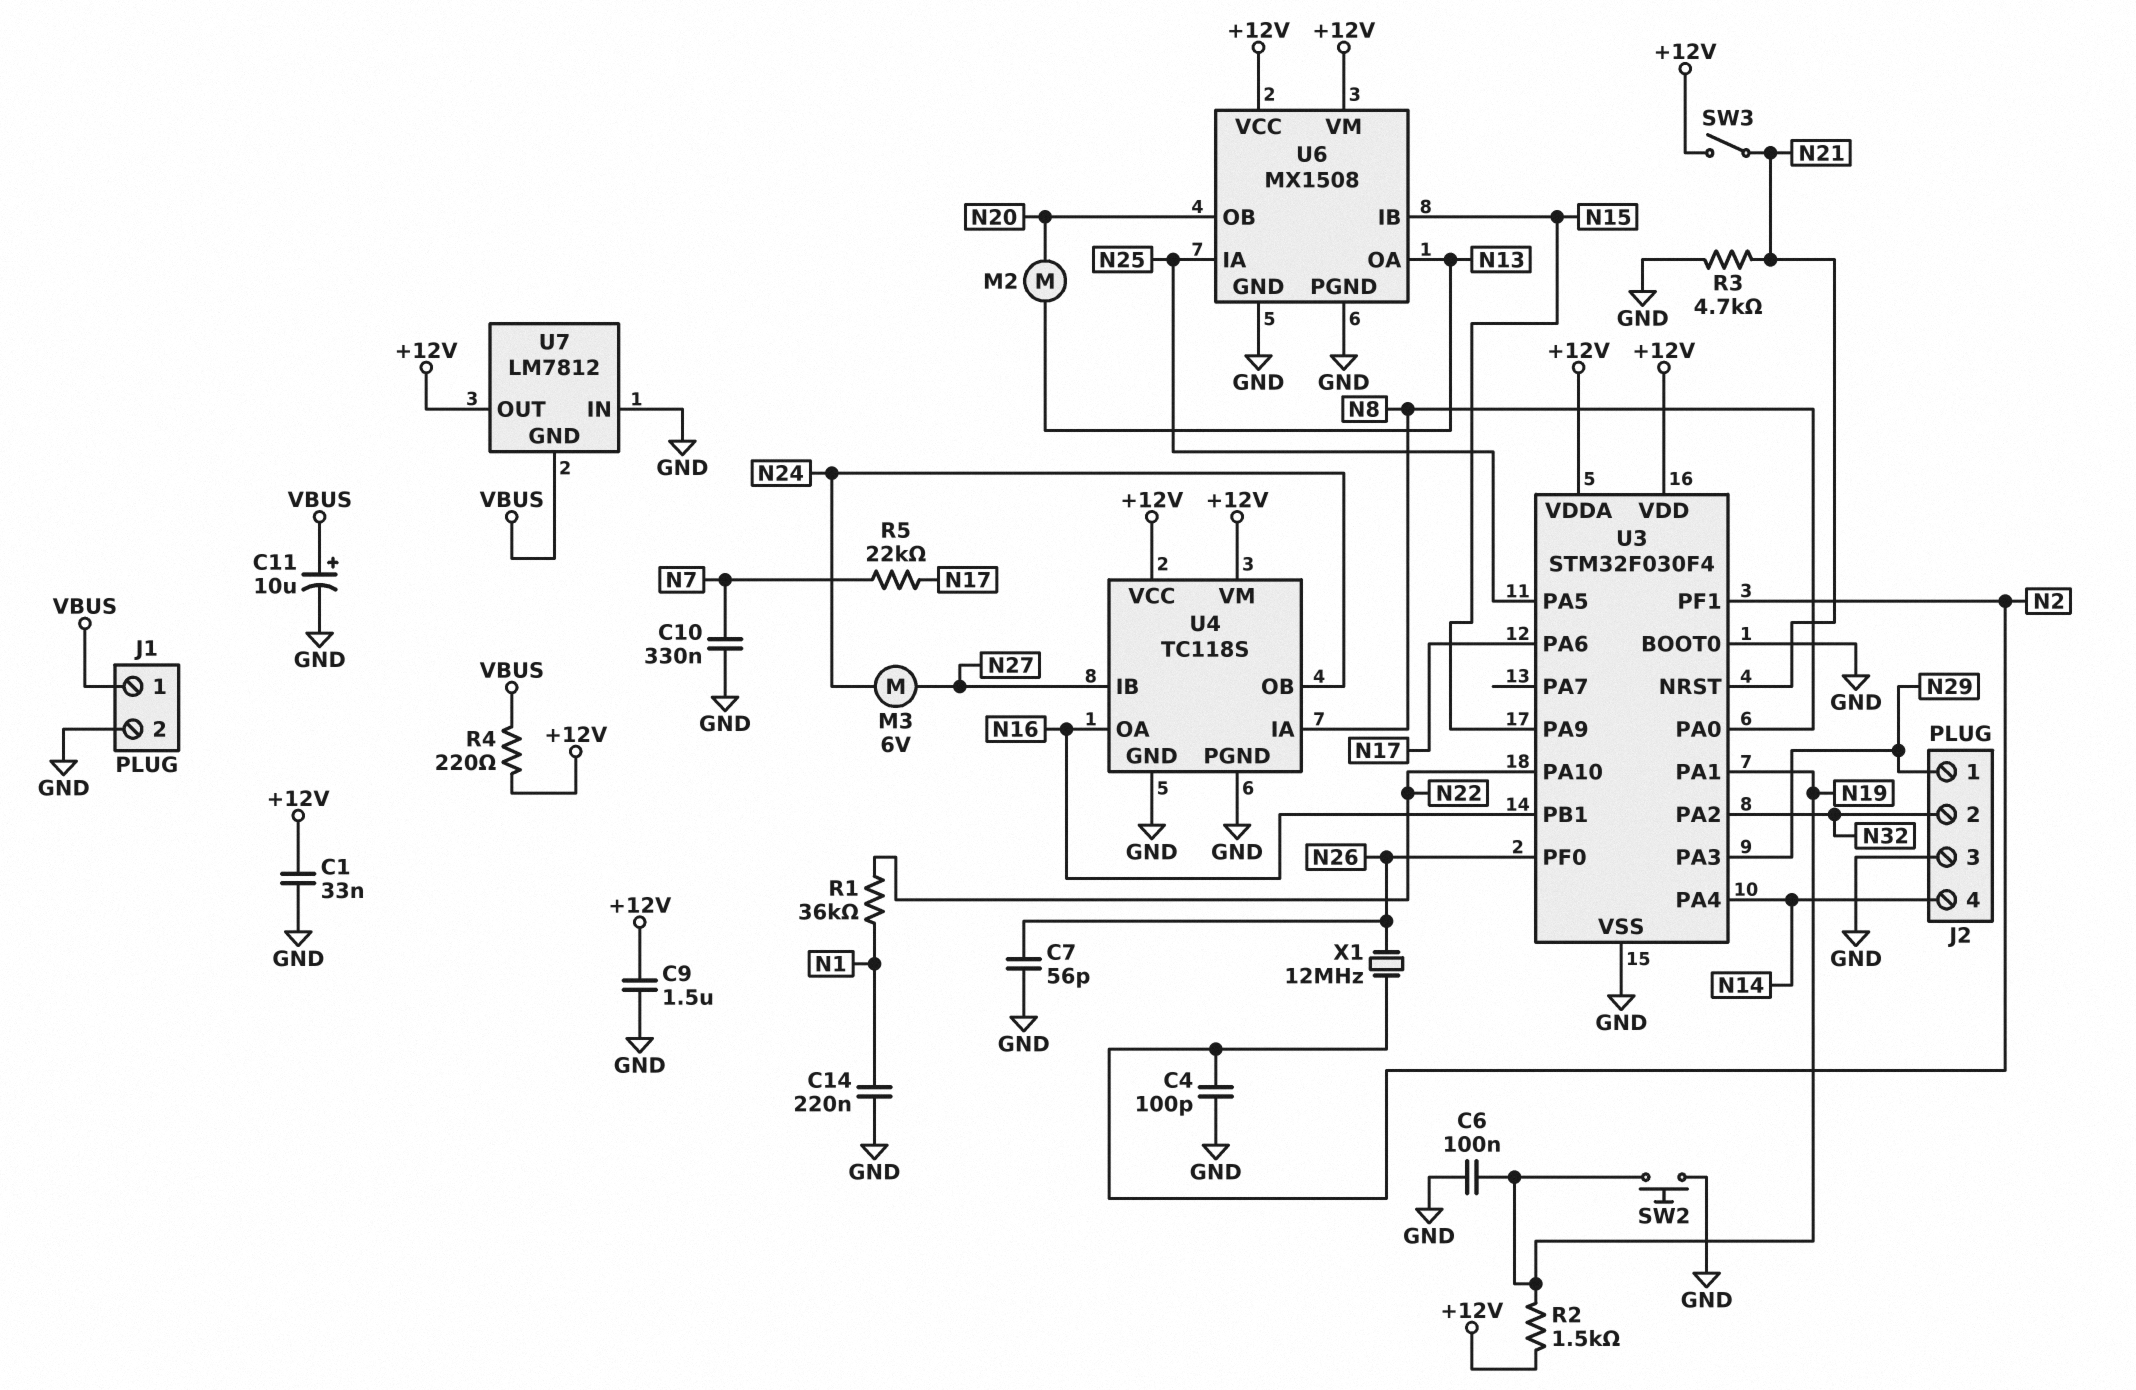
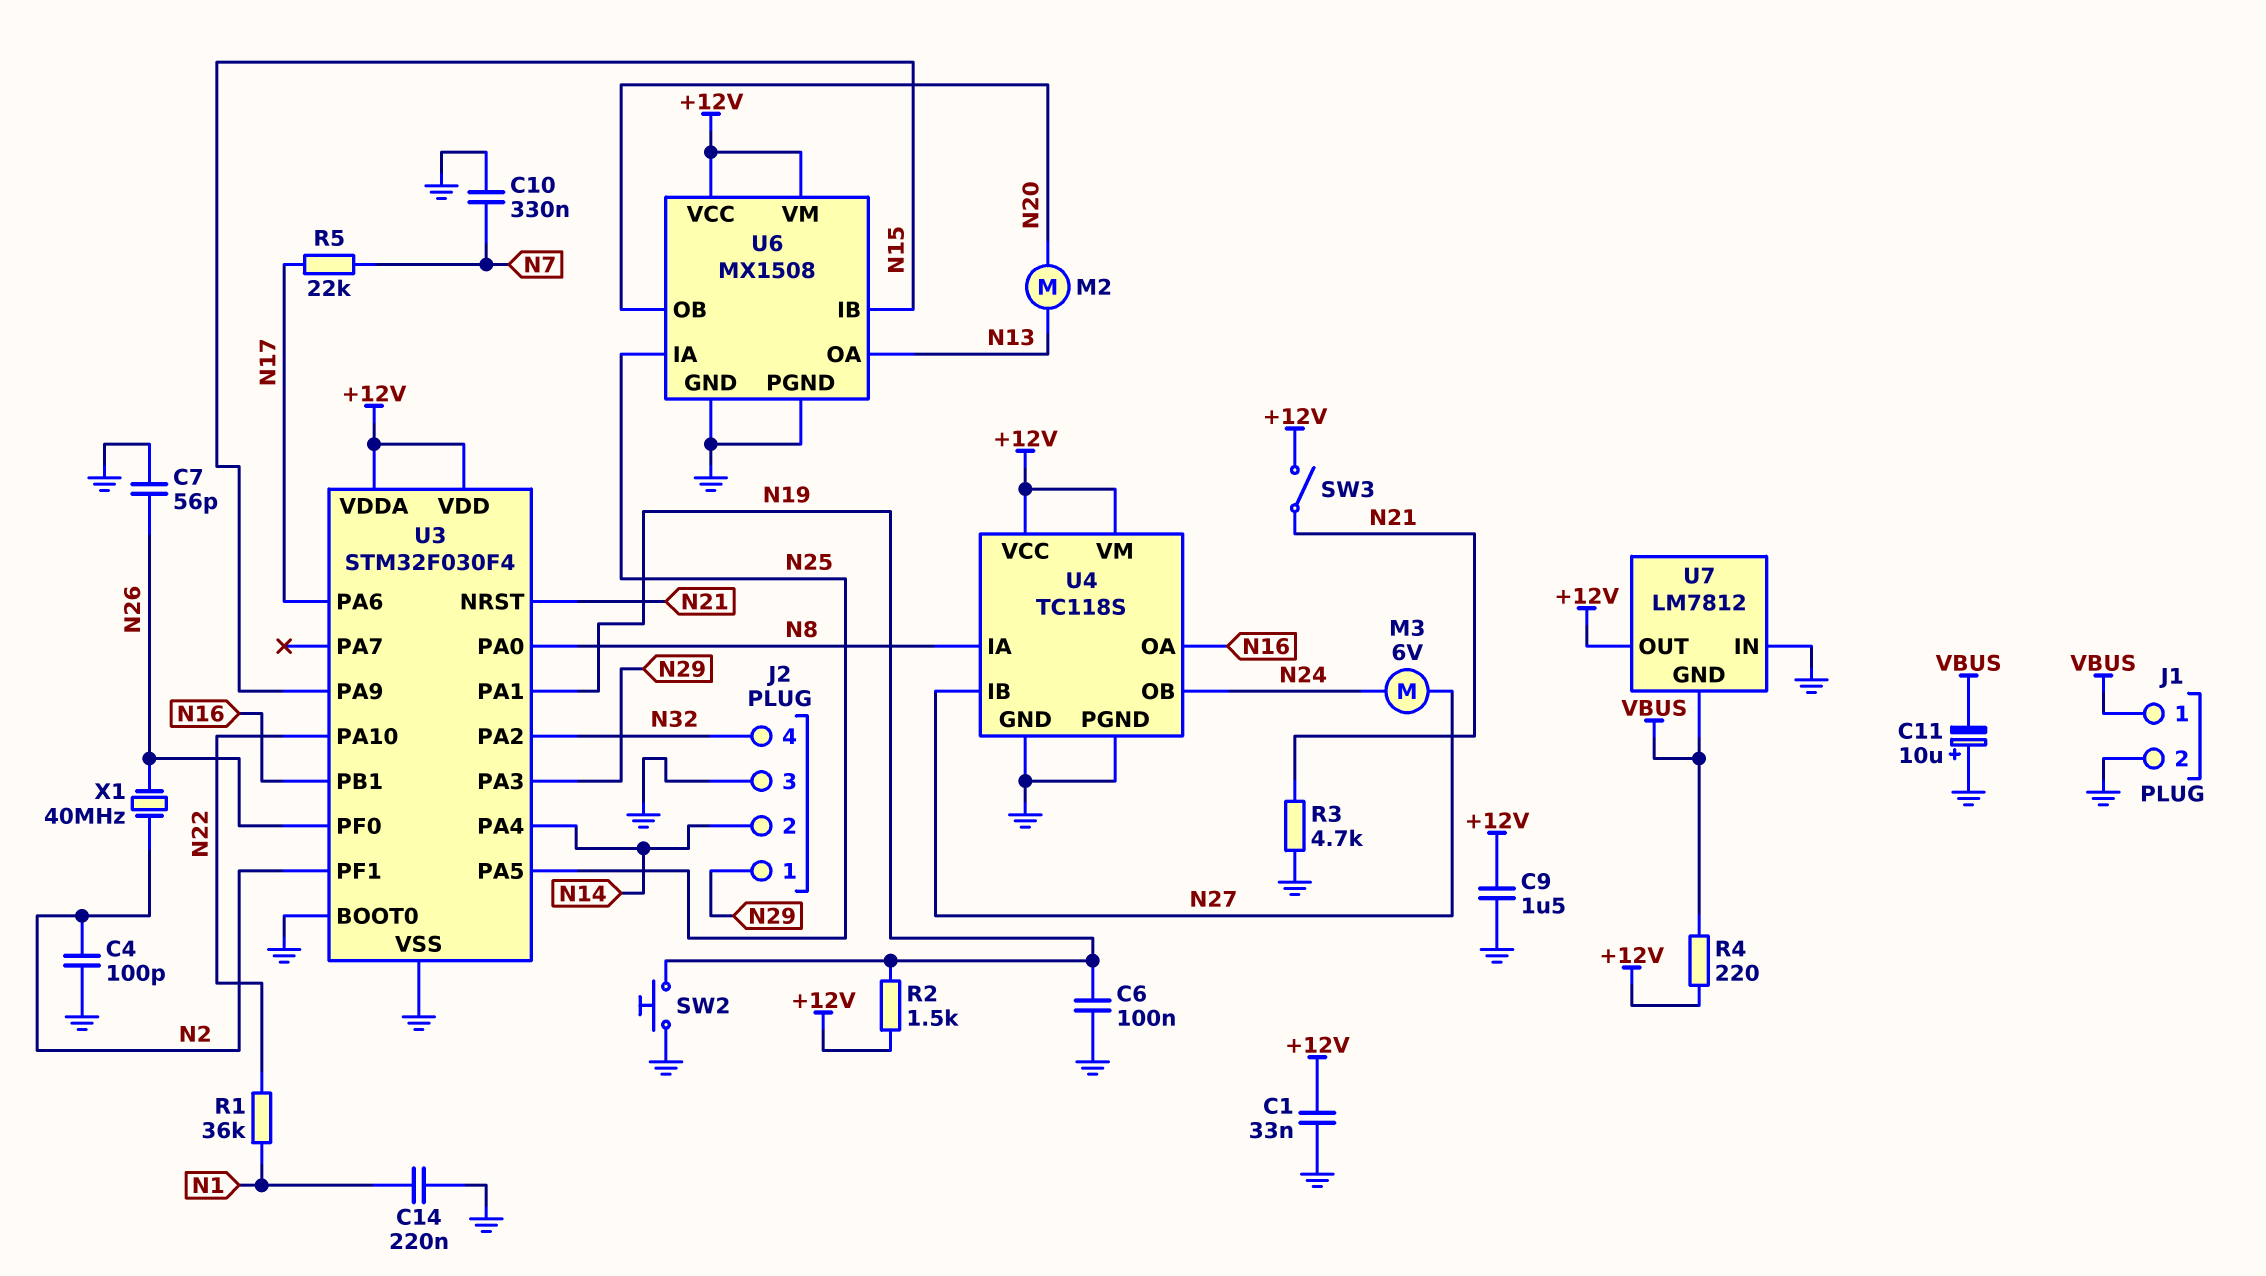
C11: 10uF (plus VBUS, minus GND) -> 10uF (plus GND, minus VBUS)
J2 pin 2: N32 -> N14
J2 pin 4: N14 -> N32
X1: 12MHz (N2, N26) -> 40MHz (N2, N26)

